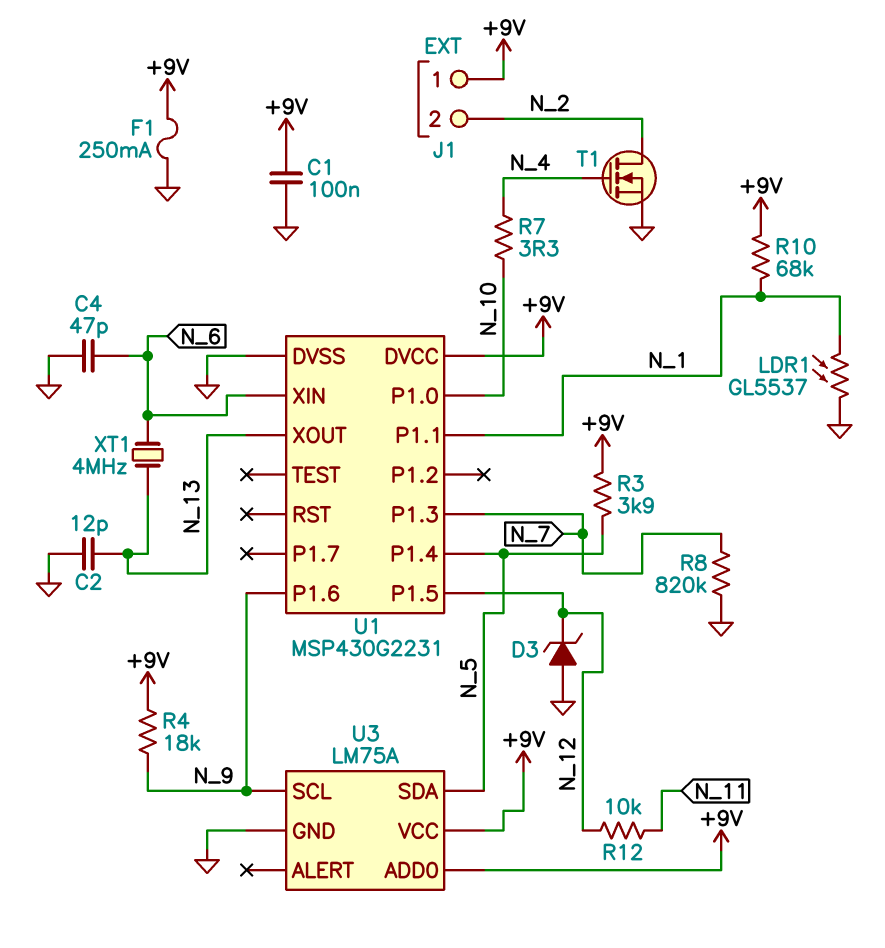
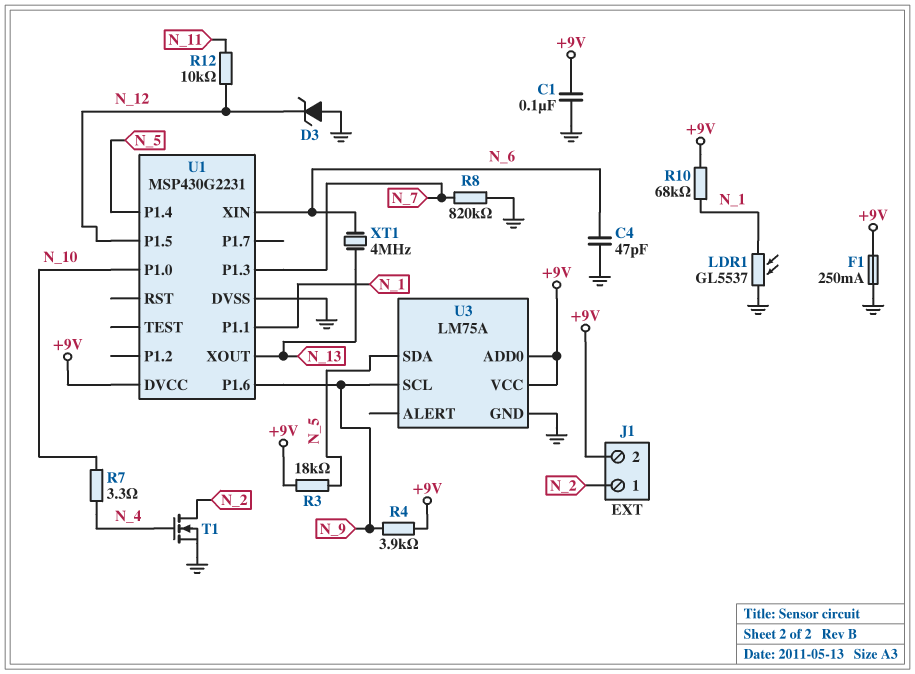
C2: 12pF (GND, N_13) -> none
J1 pin 1: +9V -> N_2
J1 pin 2: N_2 -> +9V
R3: 3.9k (+9V, N_5) -> 18k (+9V, N_5)
R4: 18k (+9V, N_9) -> 3.9k (+9V, N_9)

